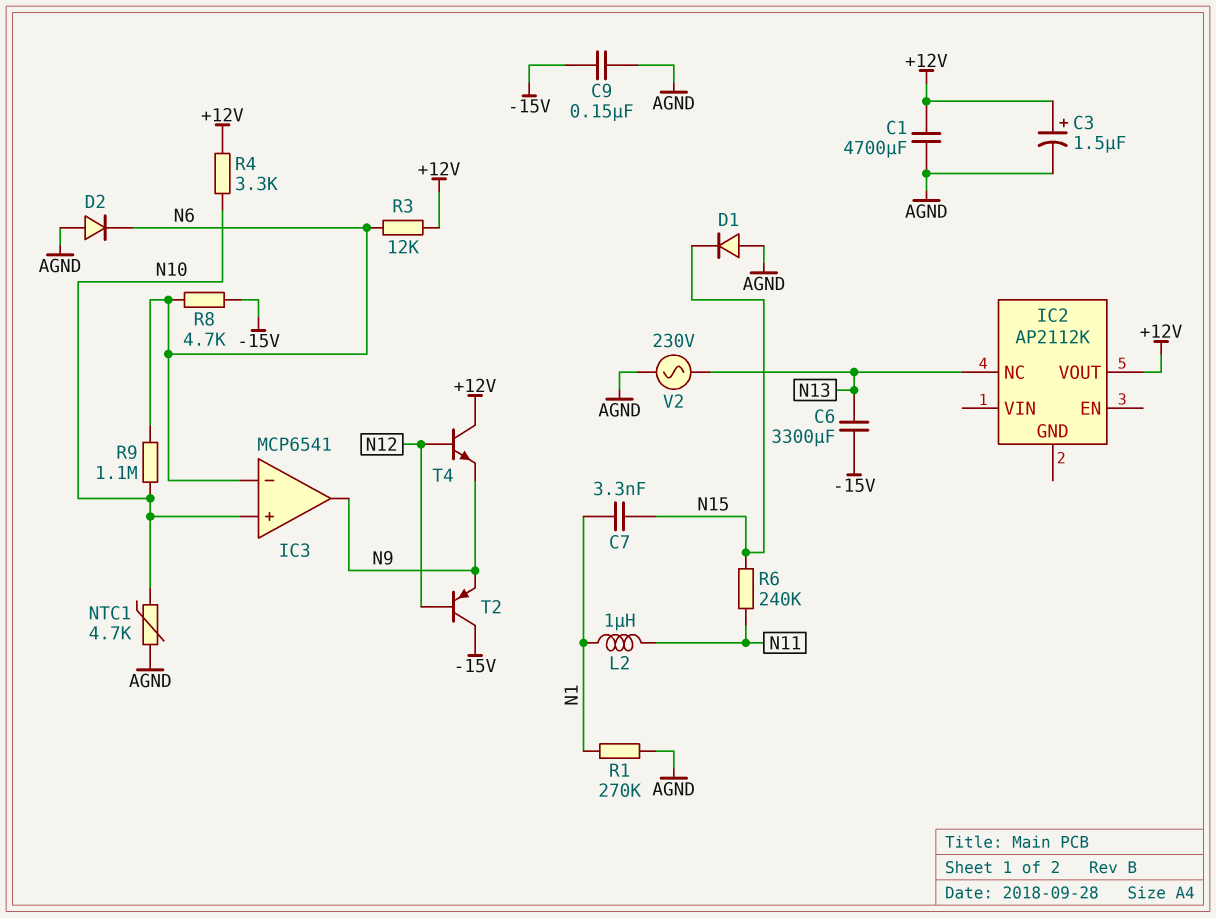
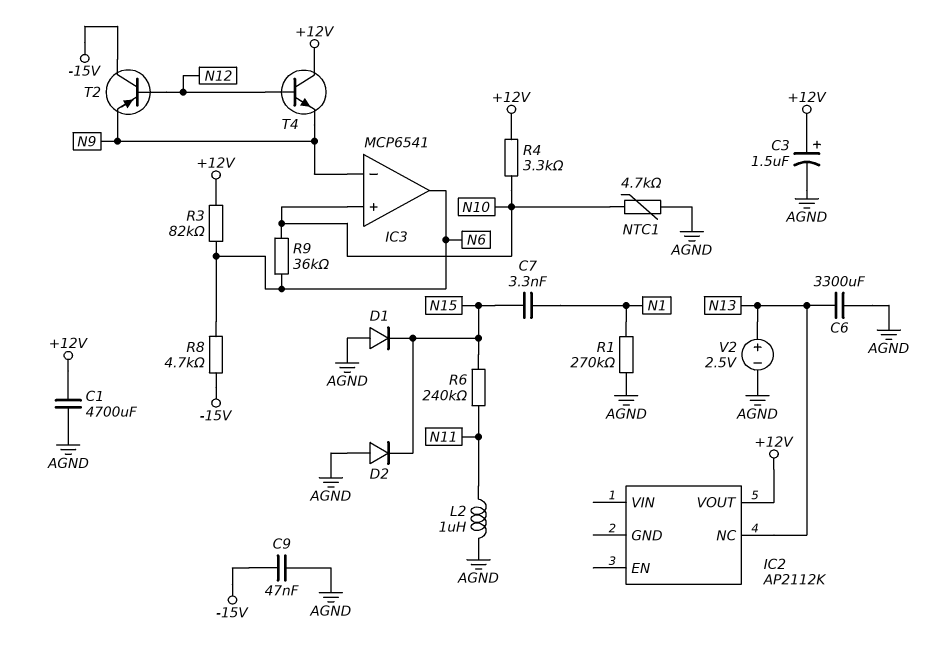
C6: 3300uF (-15V, N13) -> 3300uF (AGND, N13)
C9: 150nF (-15V, AGND) -> 47nF (-15V, AGND)
D2: diode (A AGND, K N6) -> diode (A AGND, K N15)
IC3 pin in-: N6 -> N9
IC3 pin out: N9 -> N6
L2: 1uH (N1, N11) -> 1uH (AGND, N11)
R3: 12k (+12V, N6) -> 82k (+12V, N6)
R9: 1.1M (N6, N10) -> 36k (N6, N10)
V2: AC 230V (AGND, N13) -> 2.5V (plus N13, minus AGND)

